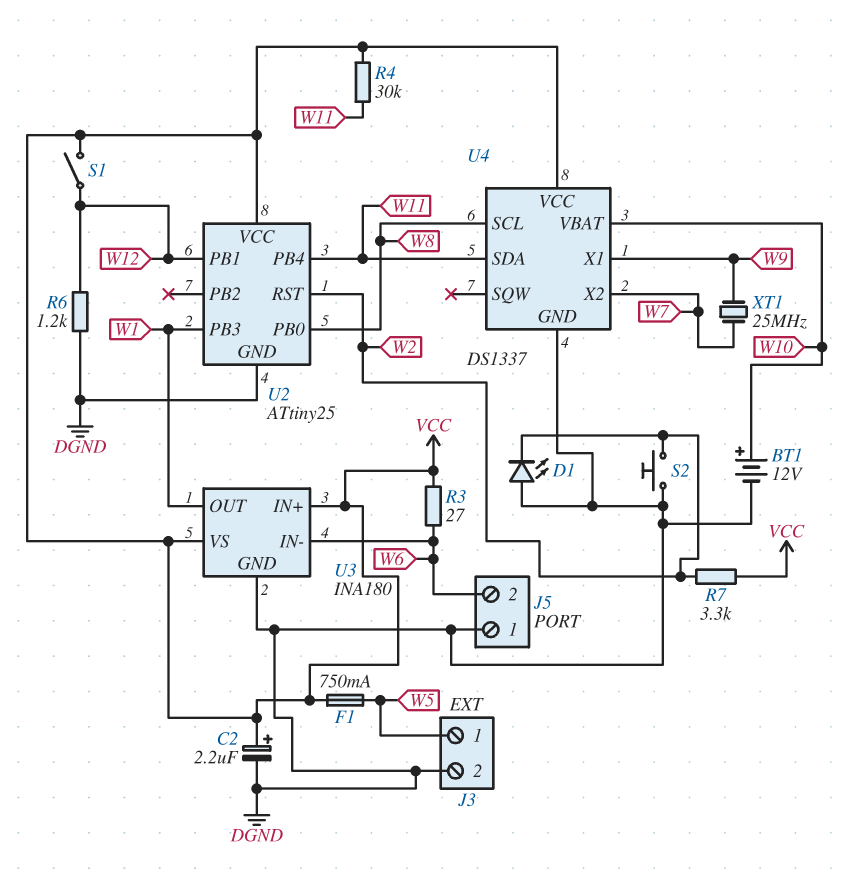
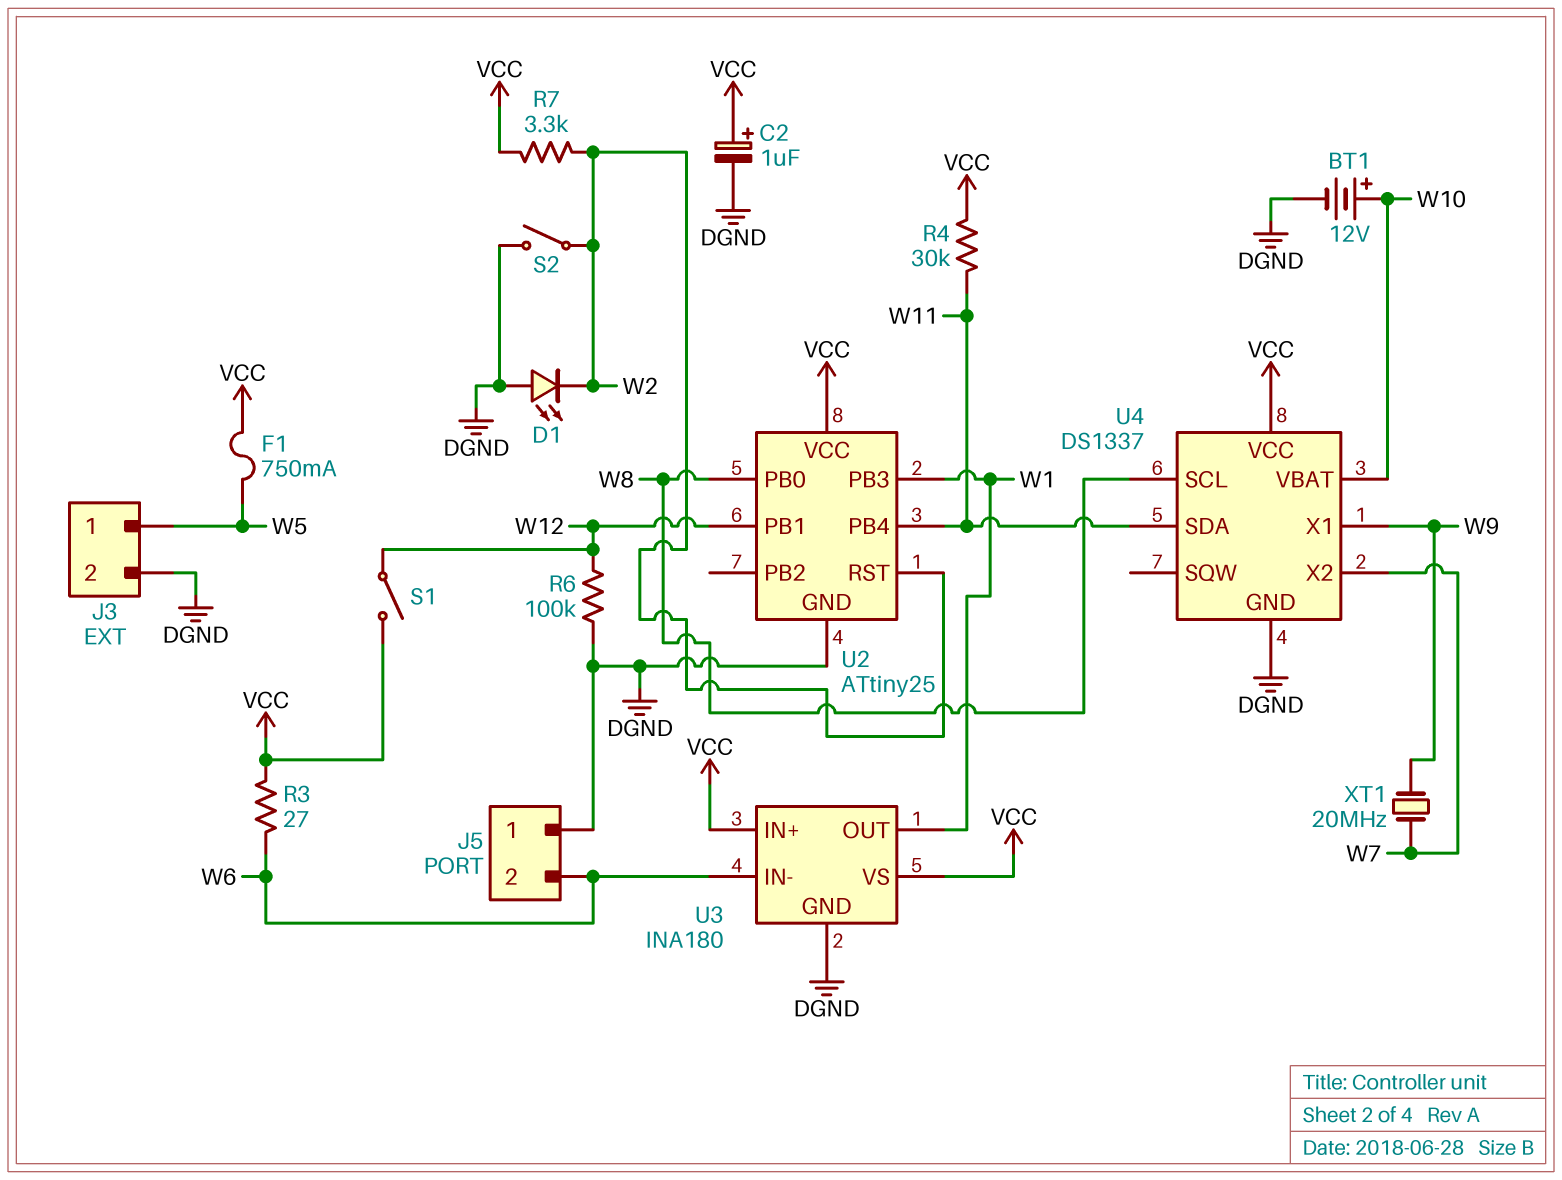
C2: 2.2uF (plus VCC, minus DGND) -> 1uF (plus VCC, minus DGND)
R6: 1.2k (DGND, W12) -> 100k (DGND, W12)
S2: button (DGND, W2) -> switch (DGND, W2)
XT1: 25MHz (W7, W9) -> 20MHz (W7, W9)

